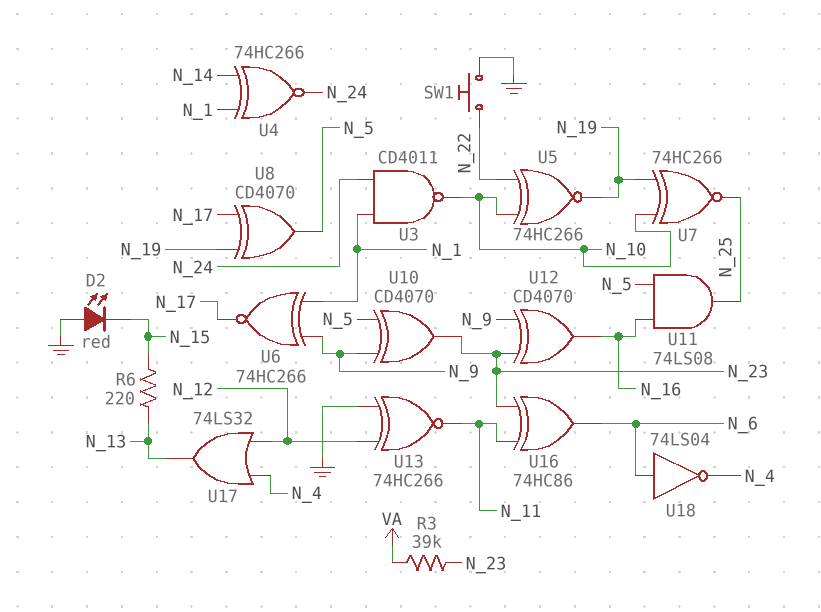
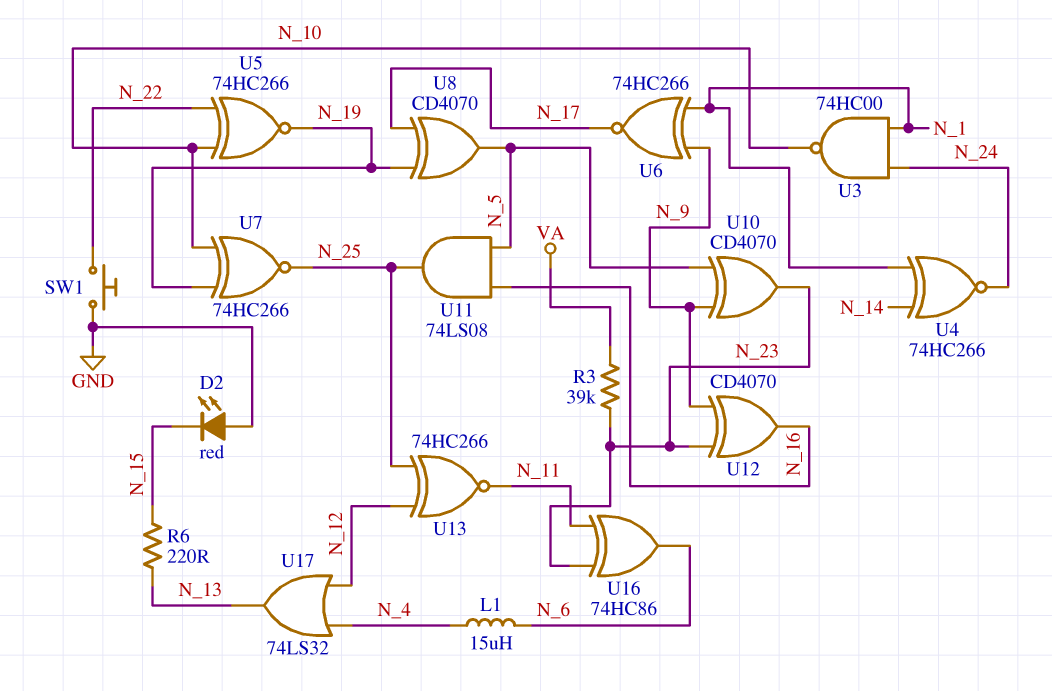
L1: none -> 15uH (N_4, N_6)
U3: NAND CD4011 (in N_1, in N_24, out N_10) -> NAND 74HC00 (in N_1, in N_24, out N_10)
U13: XNOR 74HC266 (in GND, in N_12, out N_11) -> XNOR 74HC266 (in N_12, in N_25, out N_11)
U18: NOT 74LS04 (in N_6, out N_4) -> none

